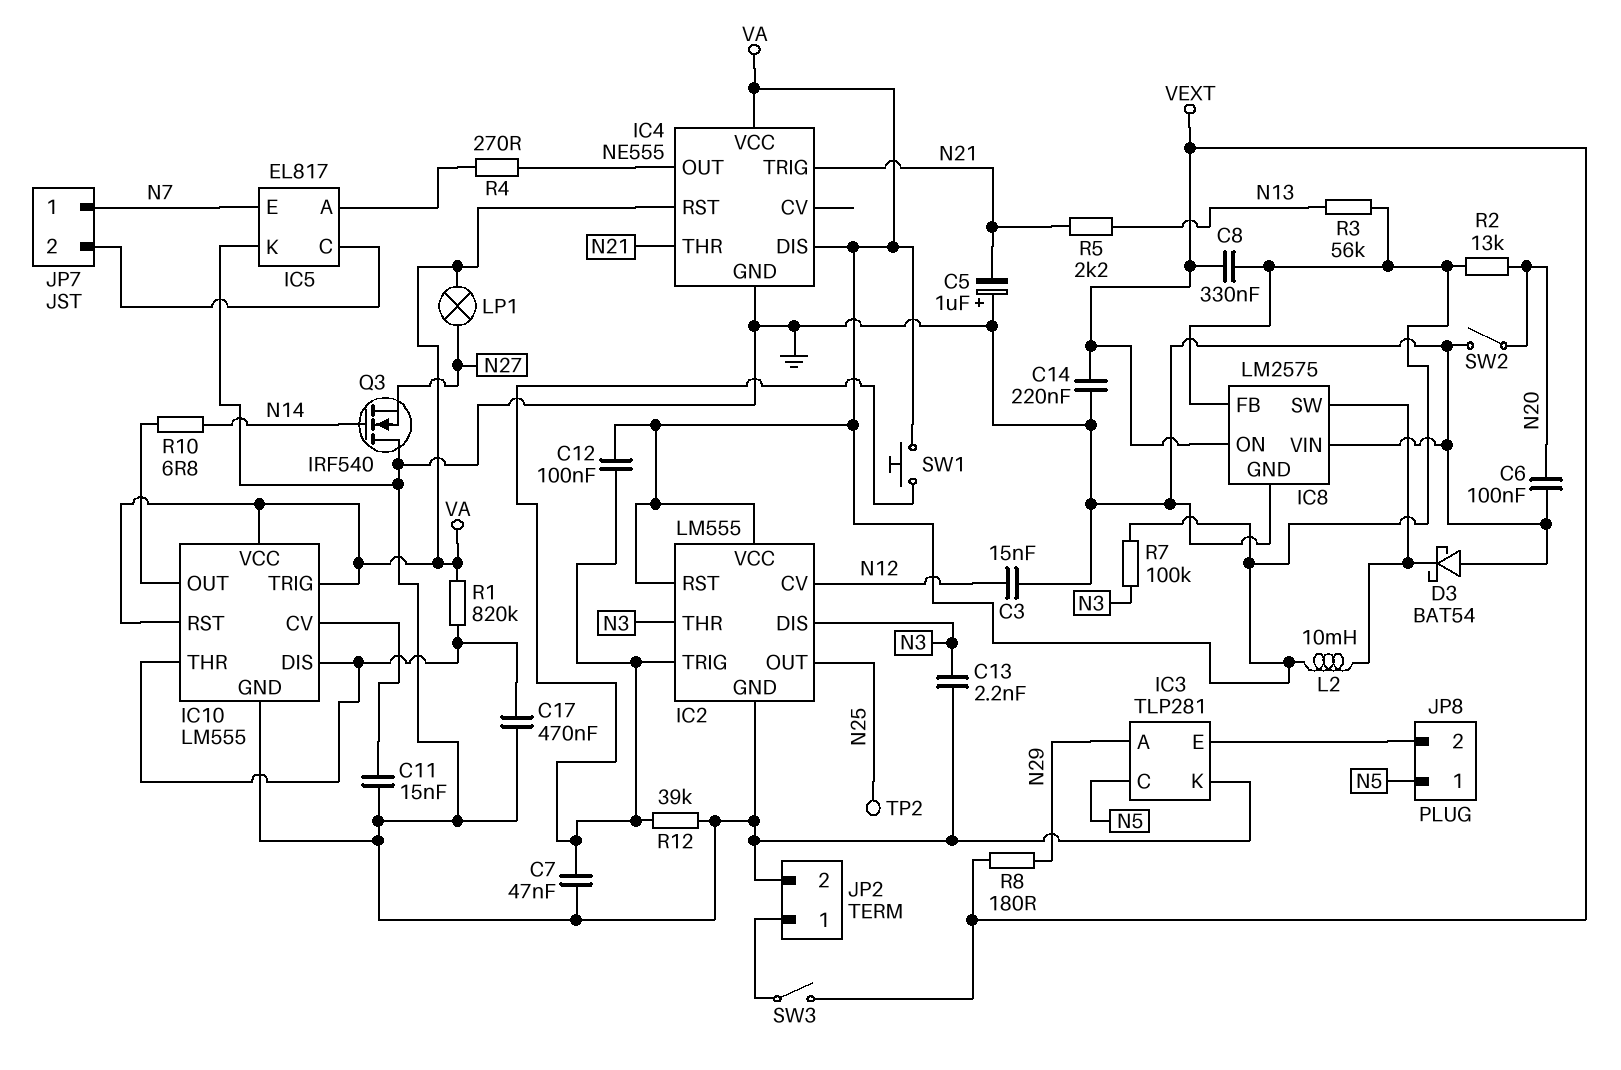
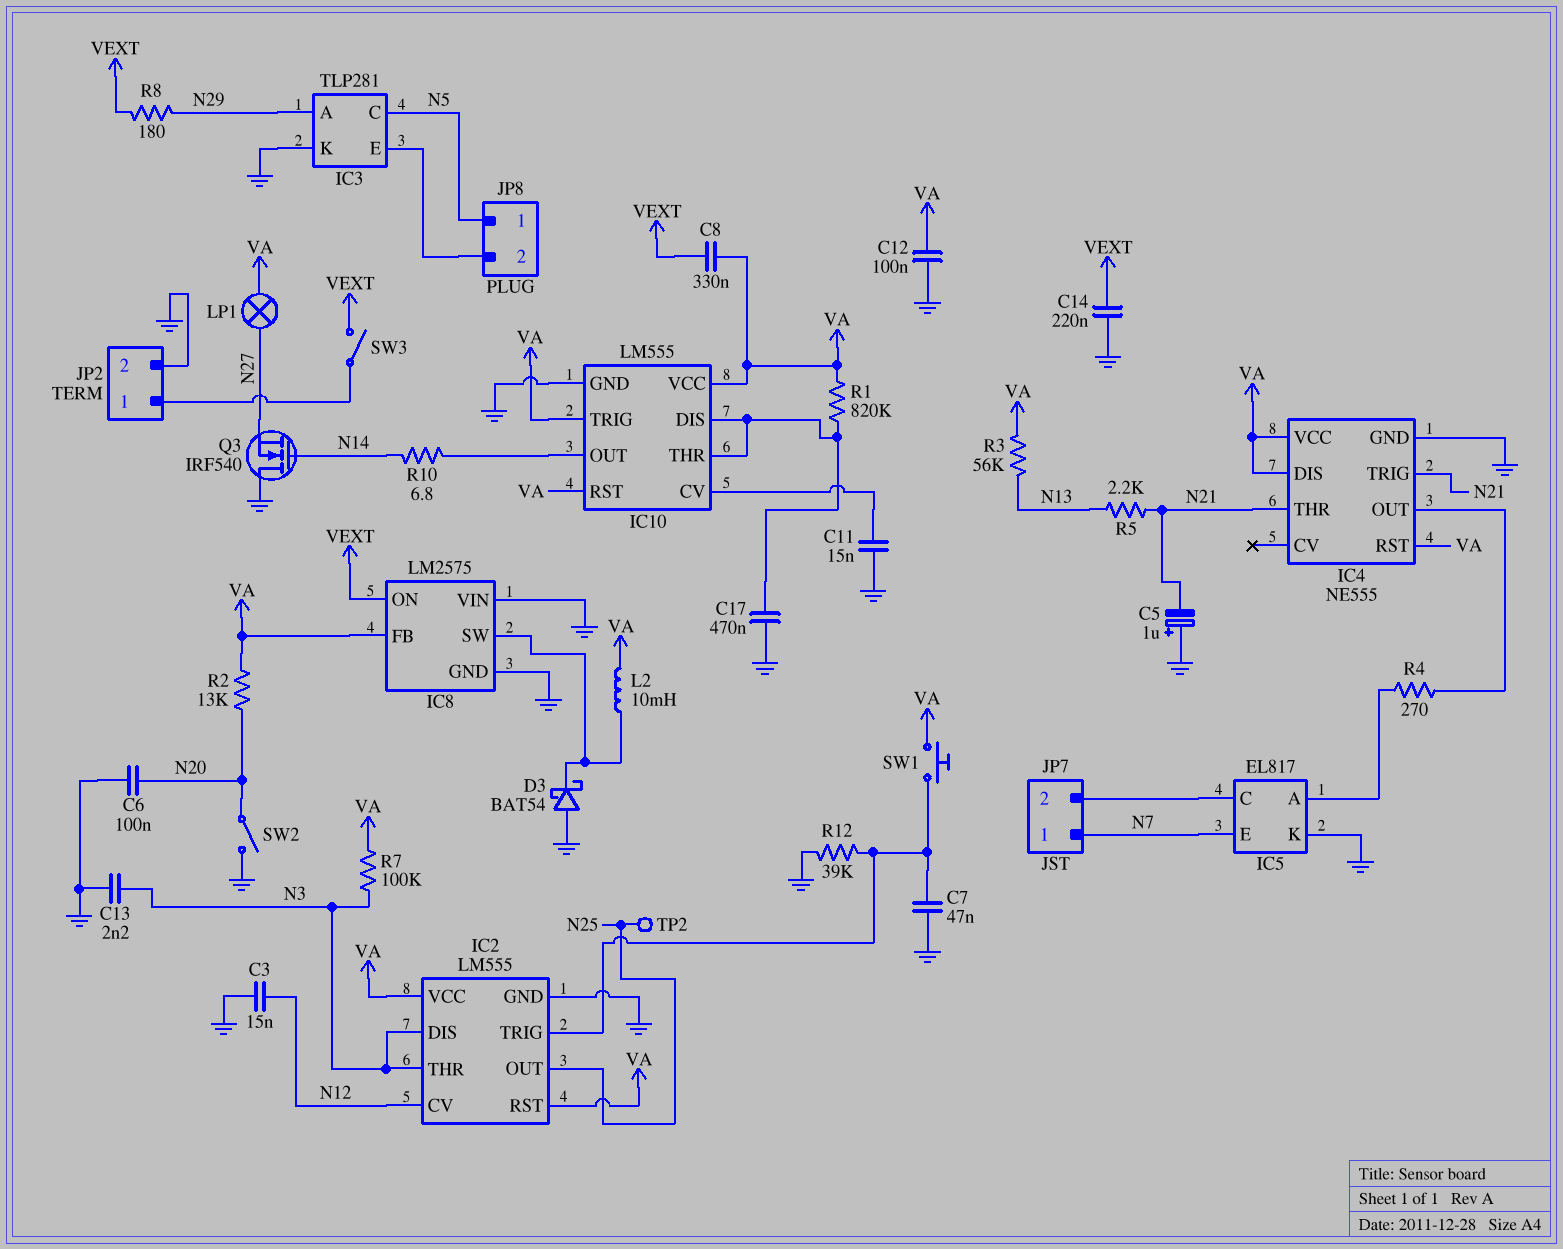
C12: 100nF (IC2/TRIG, VA) -> 100nF (GND, VA)

